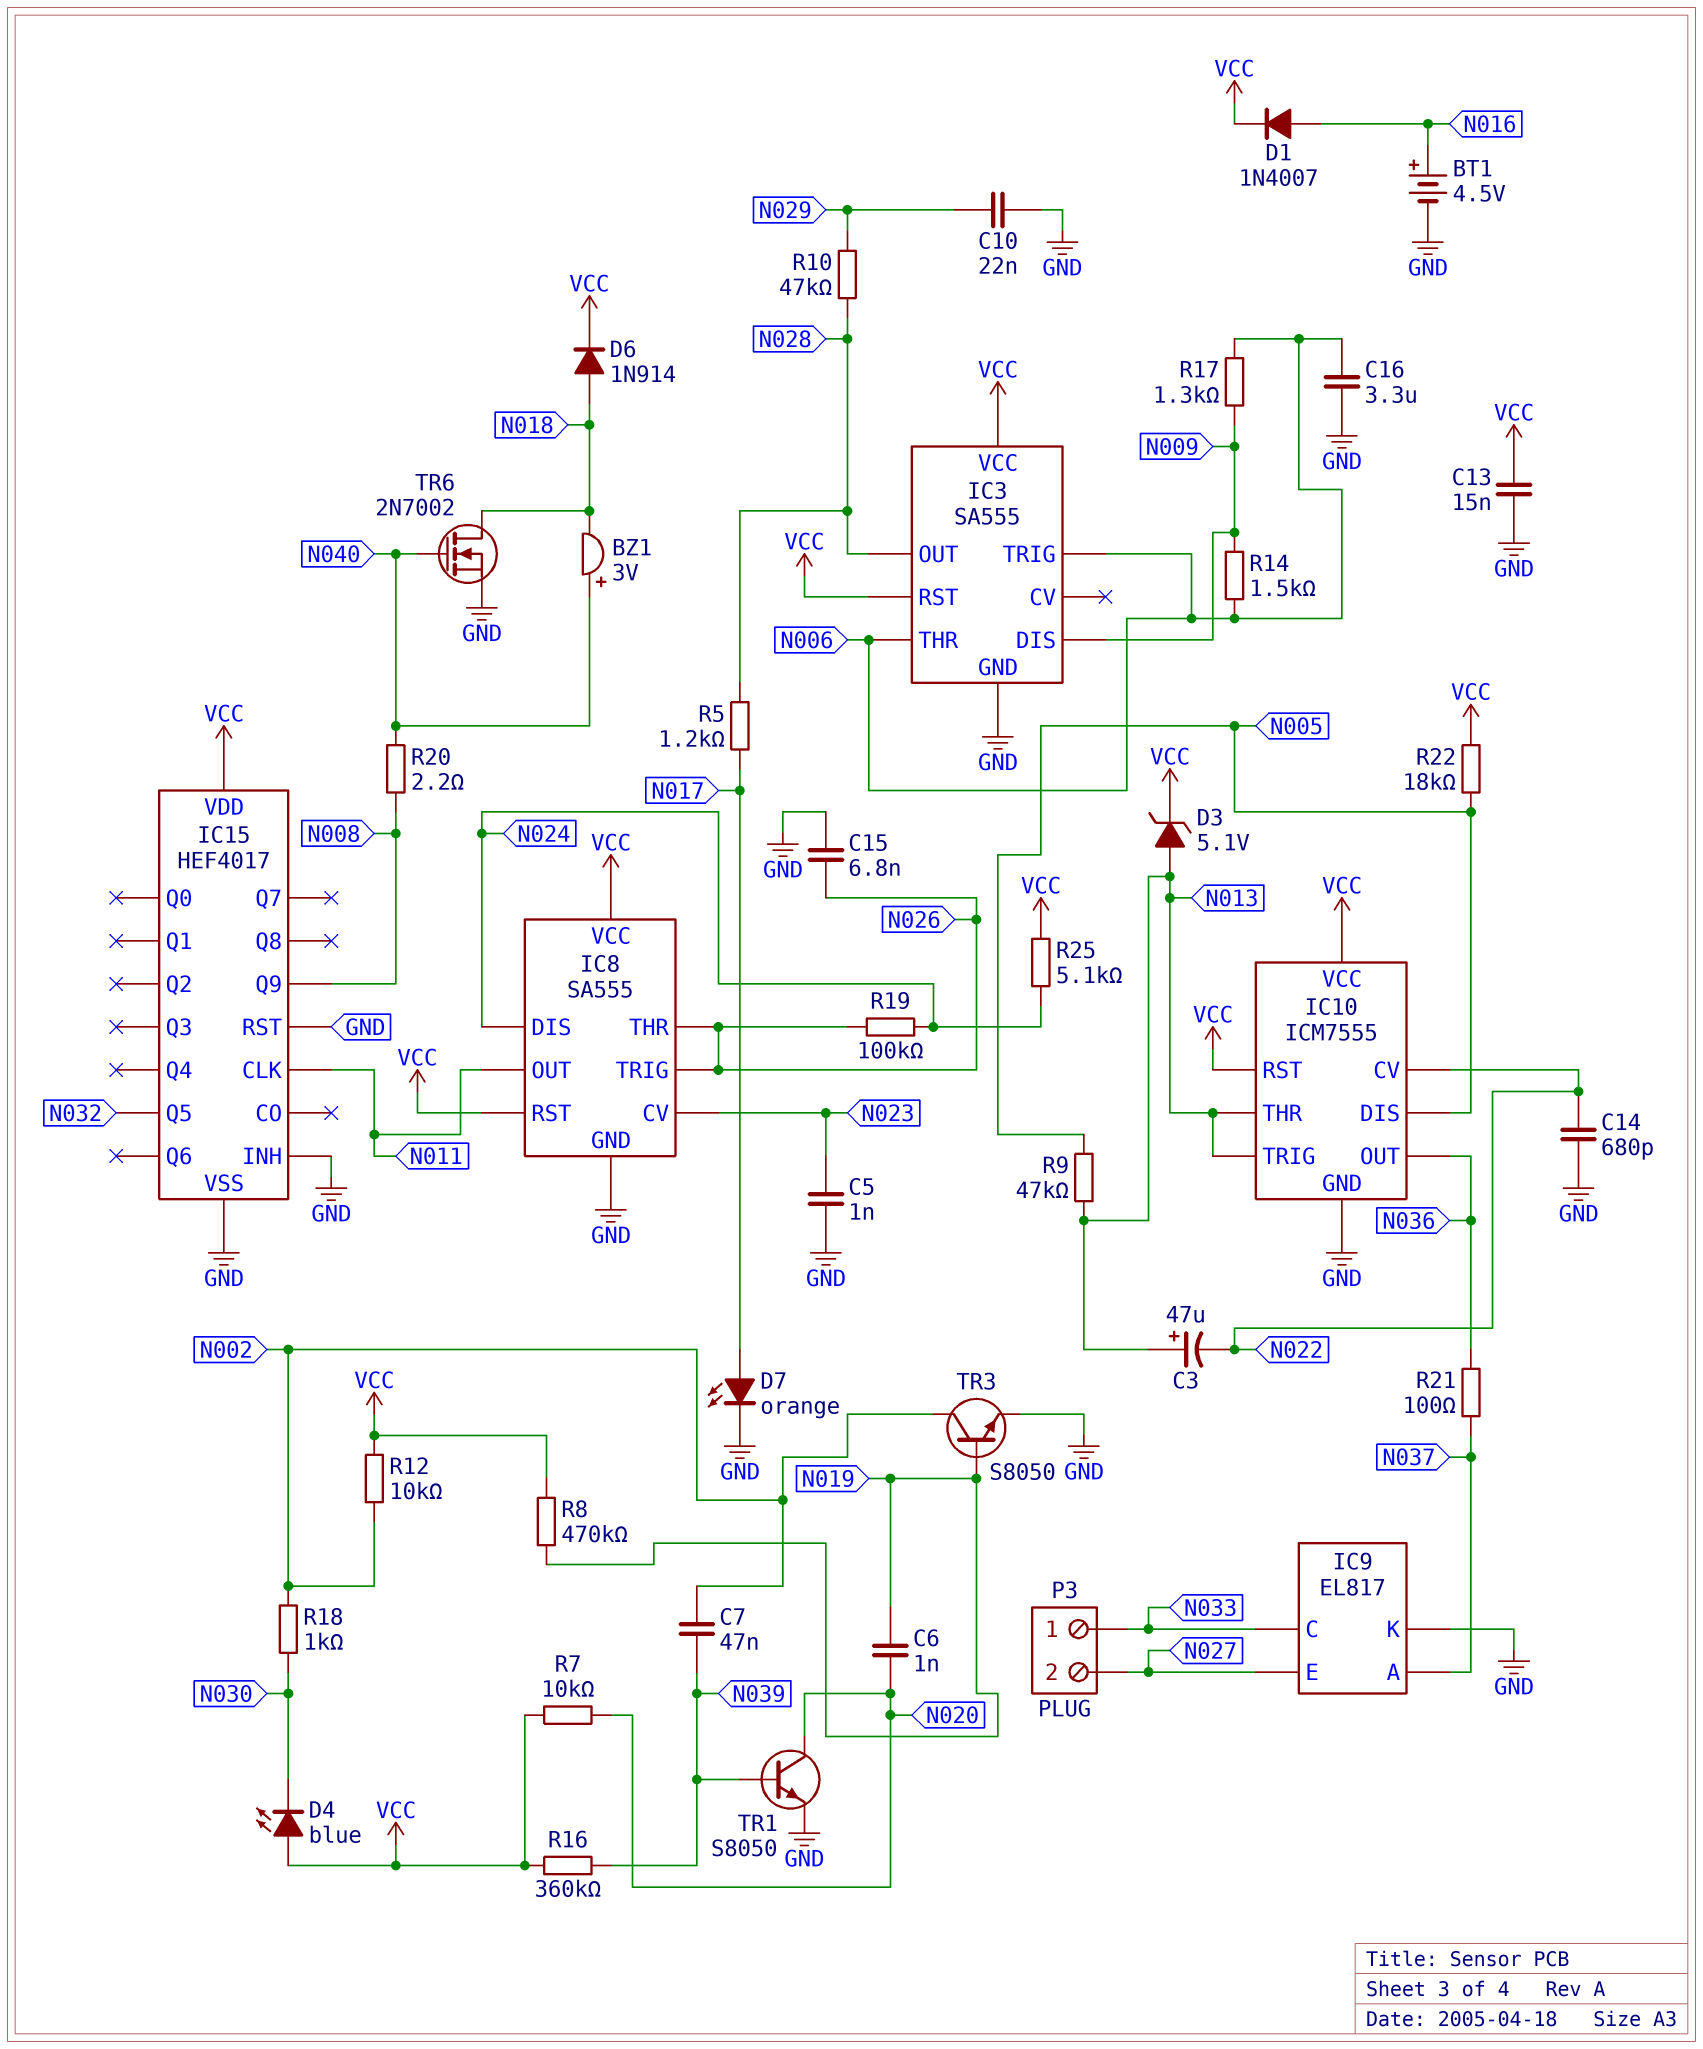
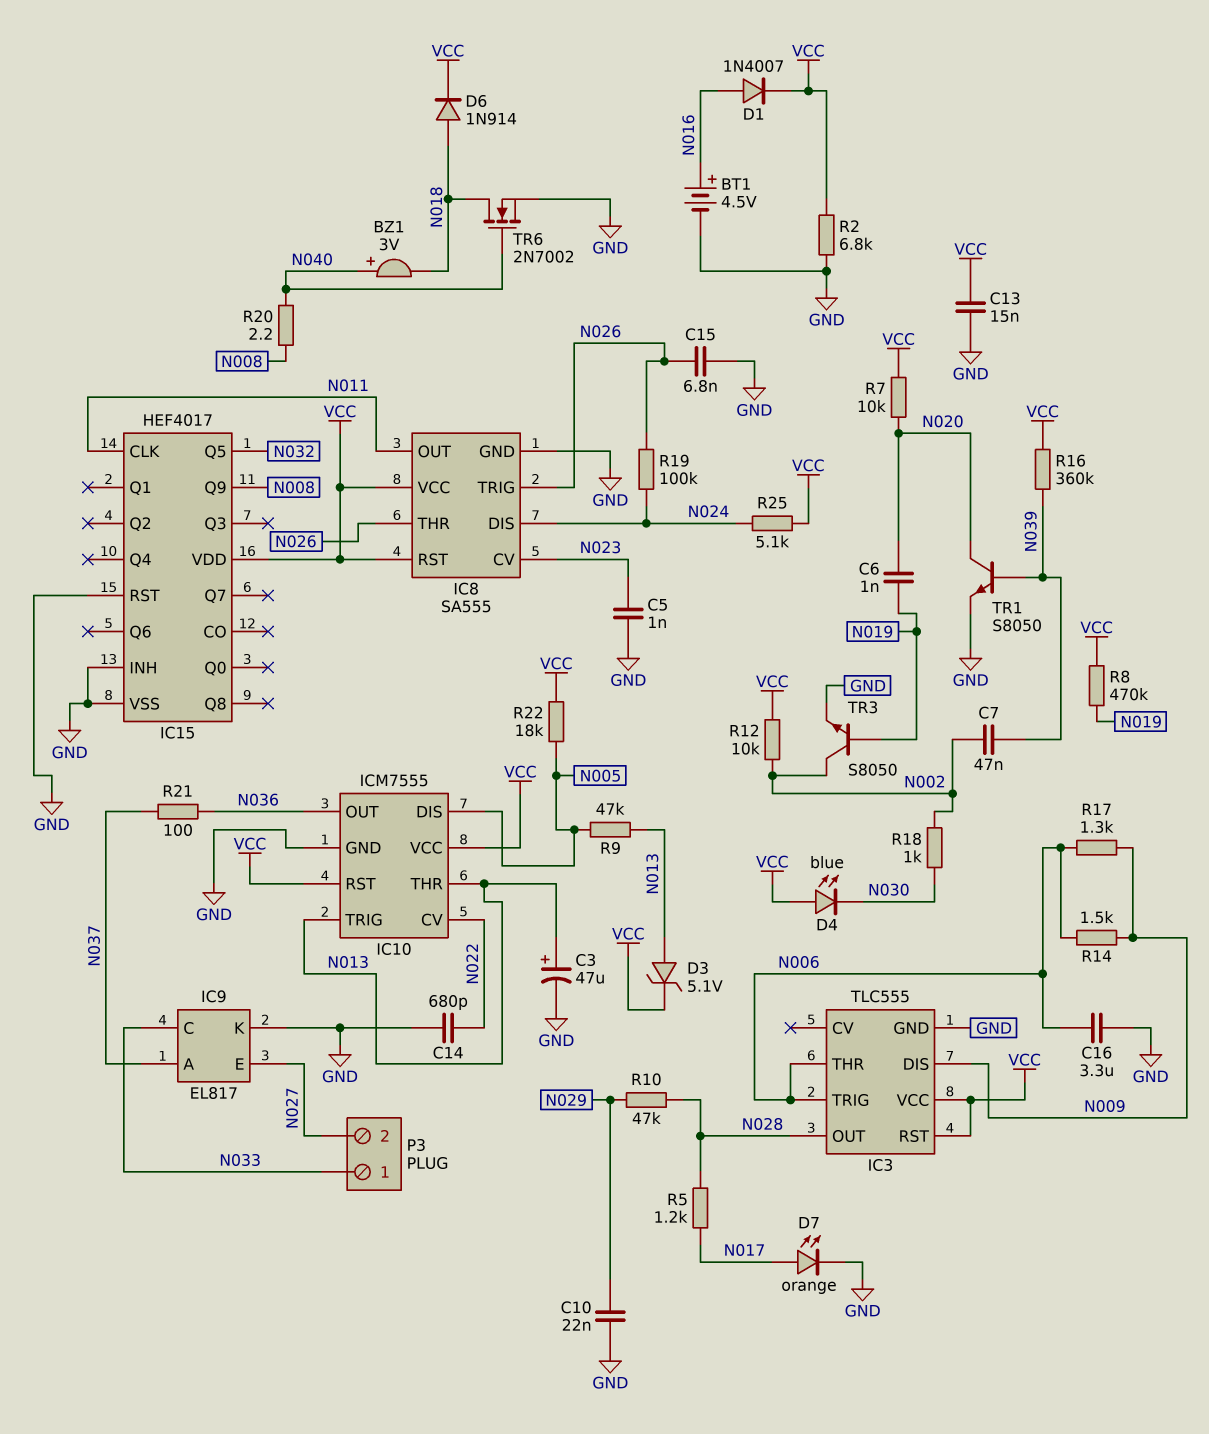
C3: 47uF (plus N013, minus N022) -> 47uF (plus N013, minus GND)
IC3: SA555 -> TLC555
R2: none -> 6.8k (GND, VCC)

